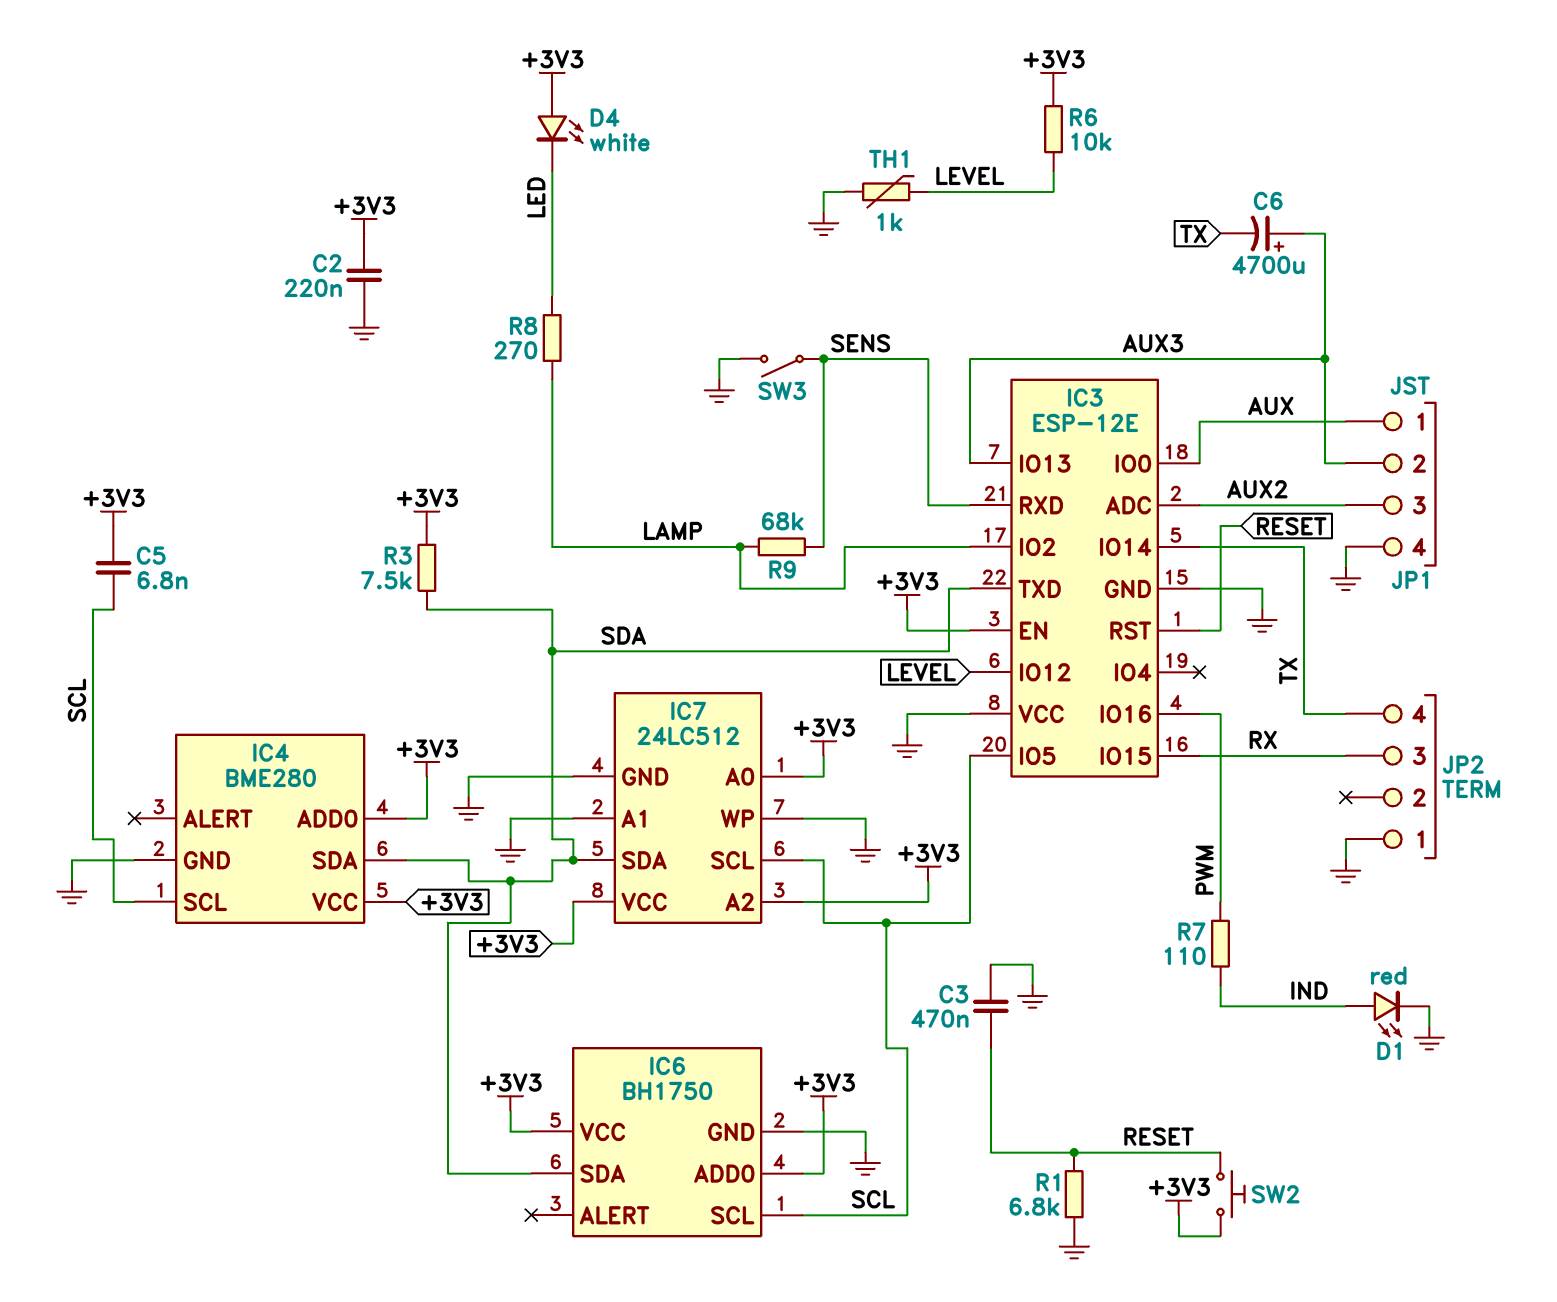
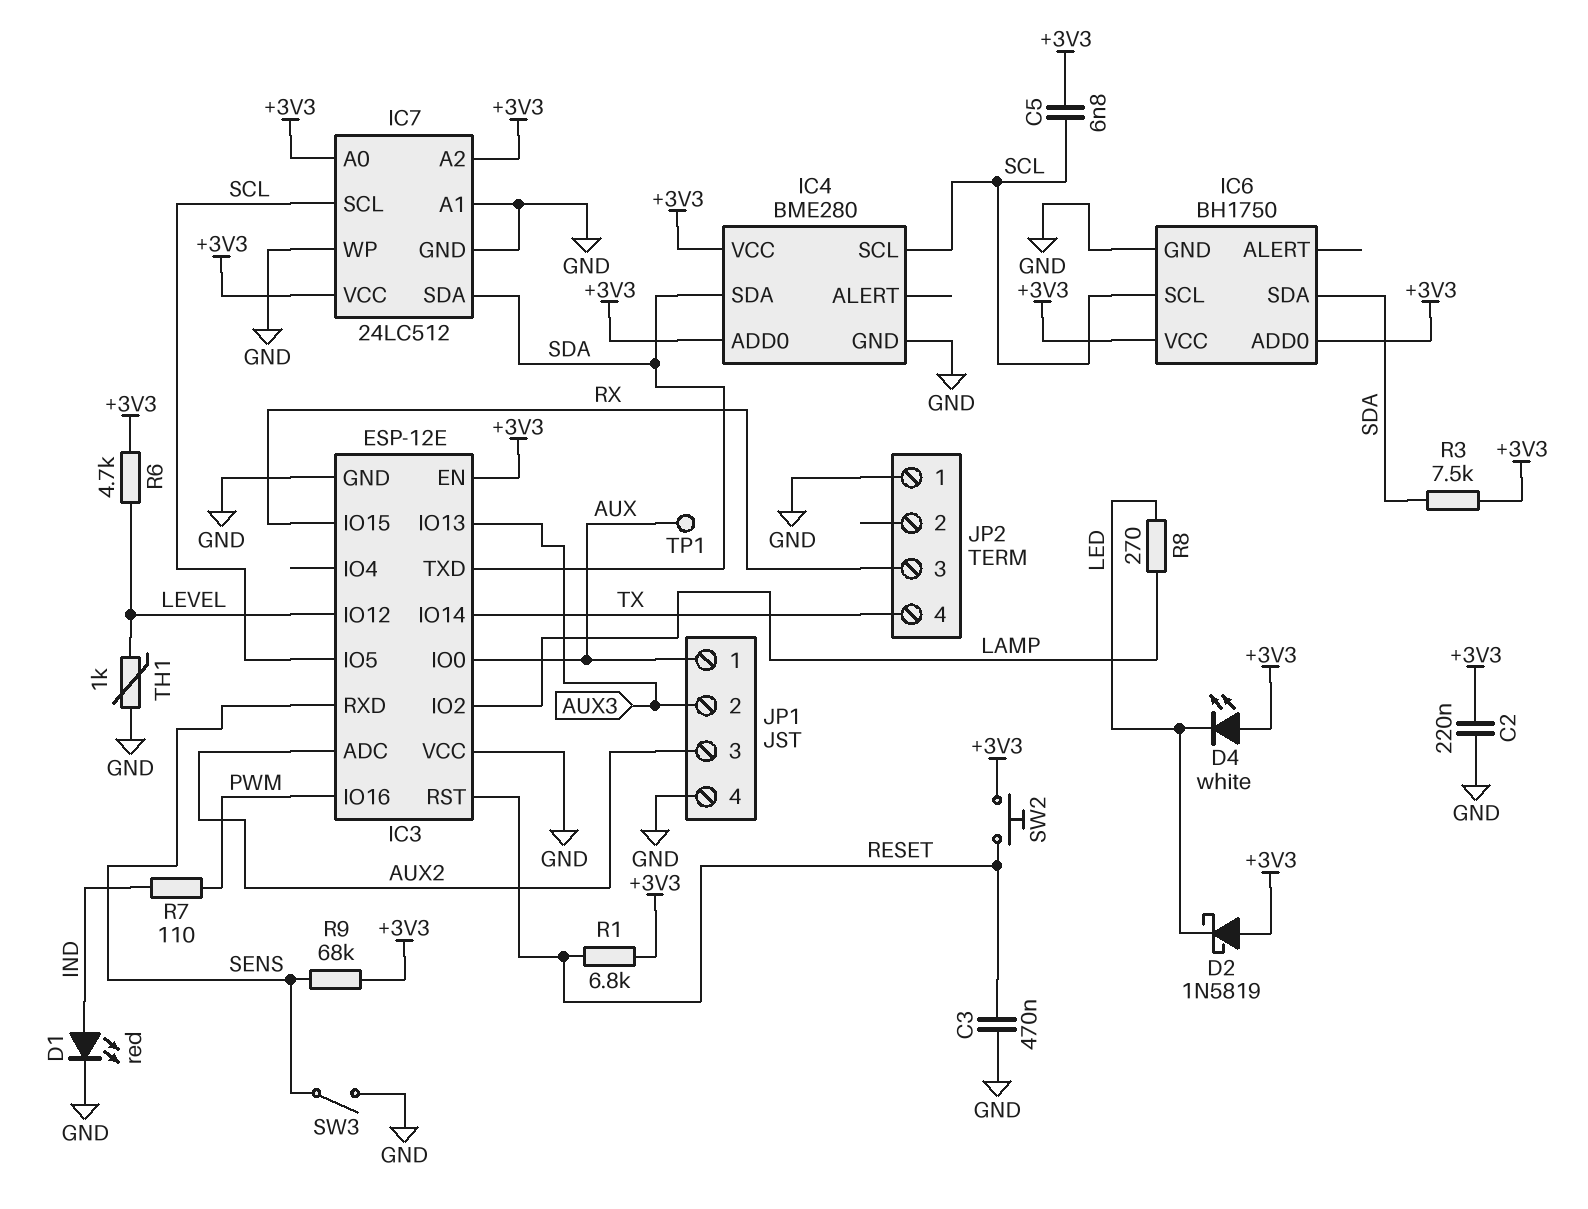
C6: 4700uF (plus AUX3, minus TX) -> none
D2: none -> schottky 1N5819 (A +3V3, K LED)
R1: 6.8k (GND, RESET) -> 6.8k (+3V3, RESET)
R6: 10k (+3V3, LEVEL) -> 4.7k (+3V3, LEVEL)
R9: 68k (LAMP, SENS) -> 68k (+3V3, SENS)
TP1: none -> test point (AUX)

